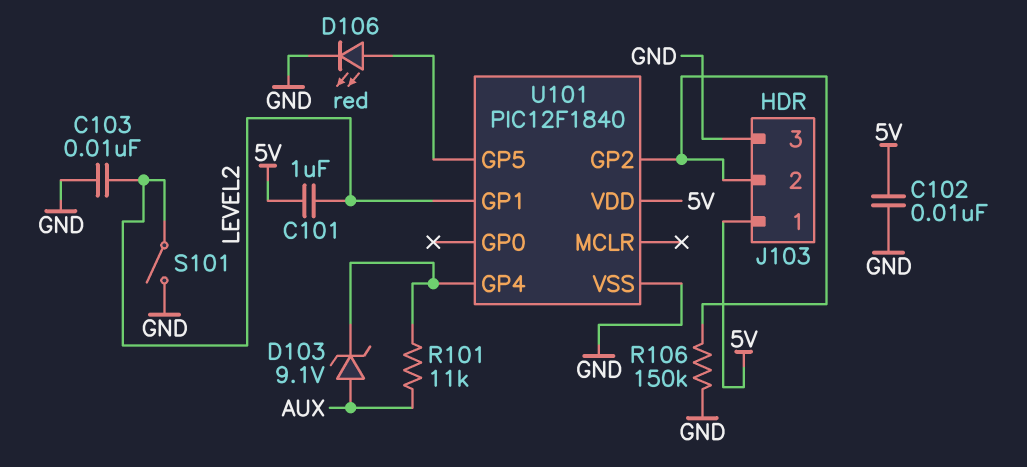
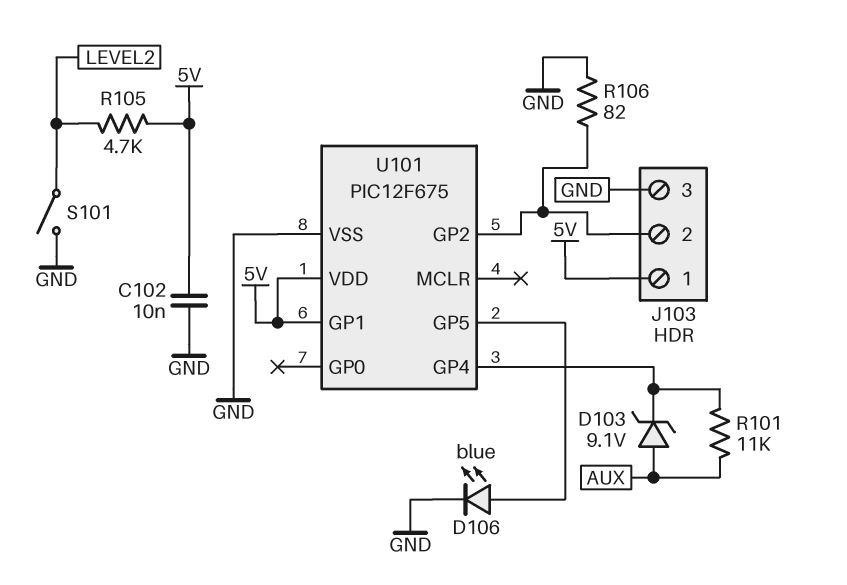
C101: 1uF (5V, LEVEL2) -> none
C103: 10nF (GND, LEVEL2) -> none
D106: LED red (A U101/GP5, K GND) -> LED blue (A U101/GP5, K GND)
R105: none -> 4.7k (5V, LEVEL2)
R106: 150k (GND, J103/2) -> 82 (GND, J103/2)
U101: PIC12F1840 -> PIC12F675
U101 pin GP1: LEVEL2 -> 5V

